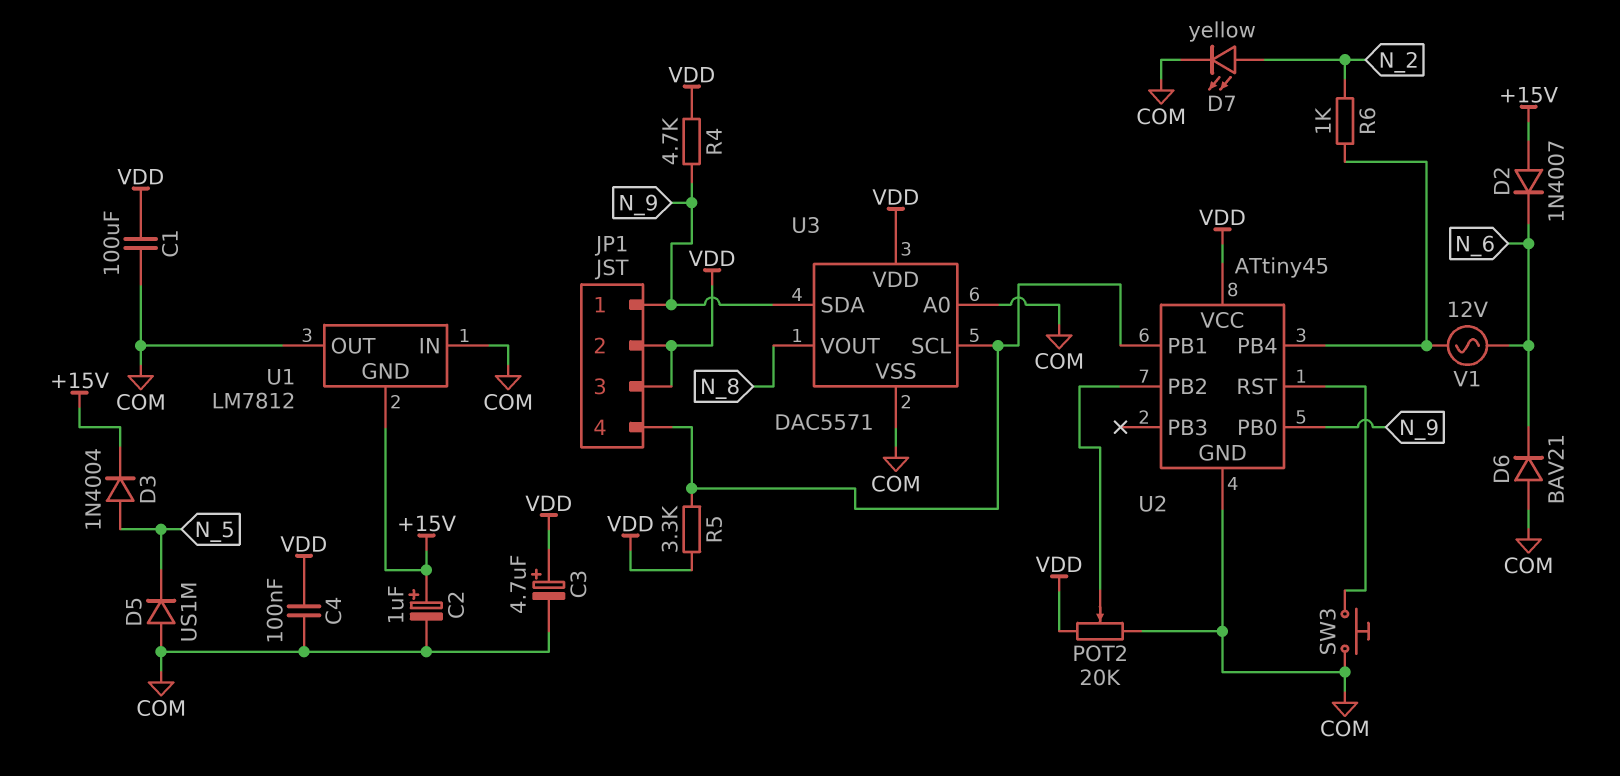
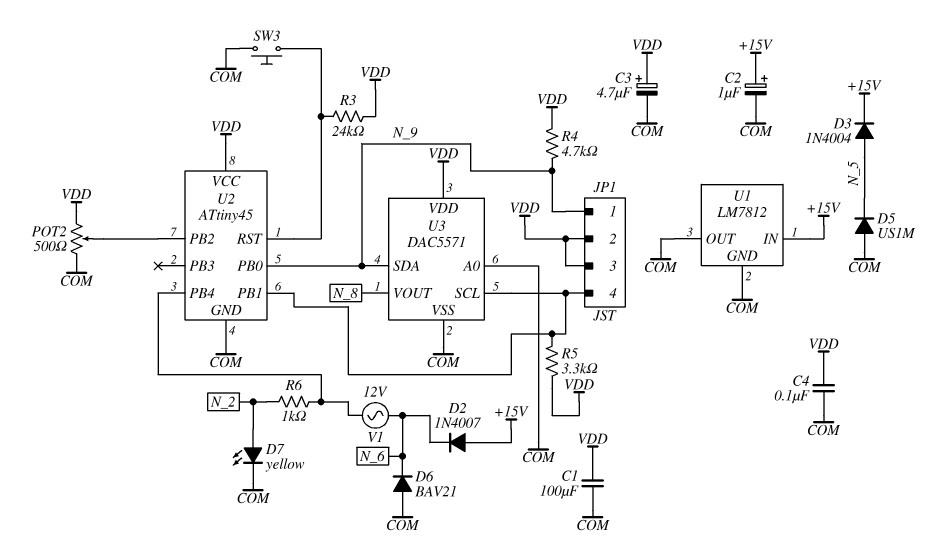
POT2: 20k (COM, VDD, wiper U2/PB2) -> 500 (COM, VDD, wiper U2/PB2)
R3: none -> 24k (U2/RST, VDD)
U1 pin GND: +15V -> COM
U1 pin IN: COM -> +15V

